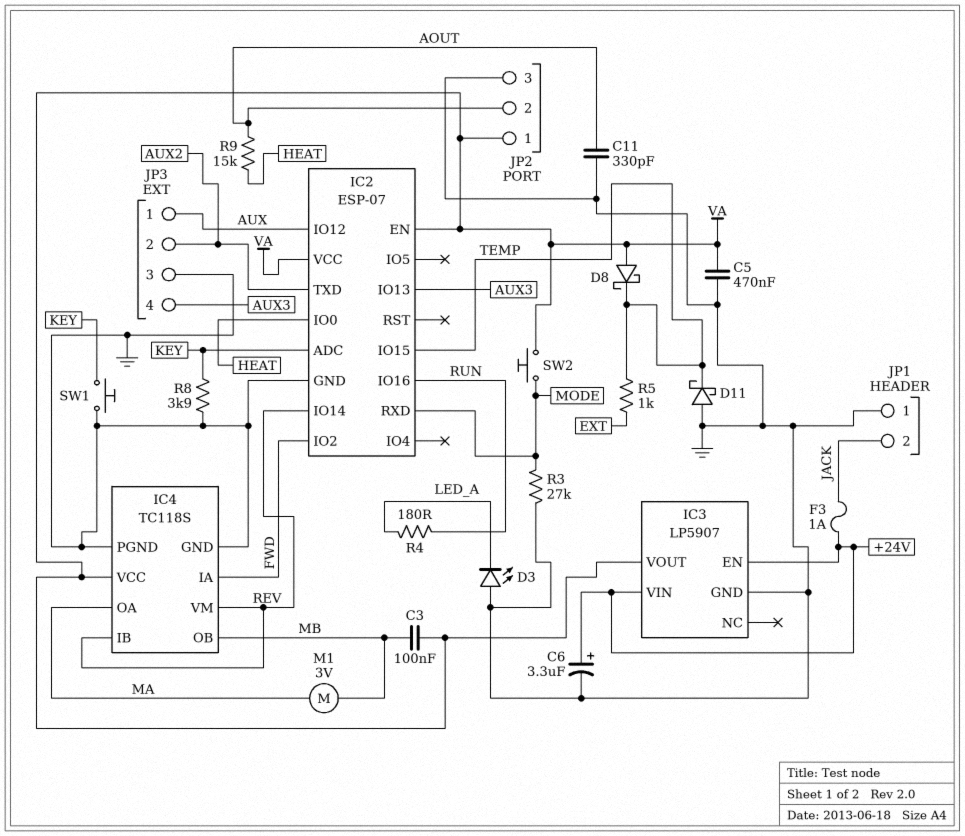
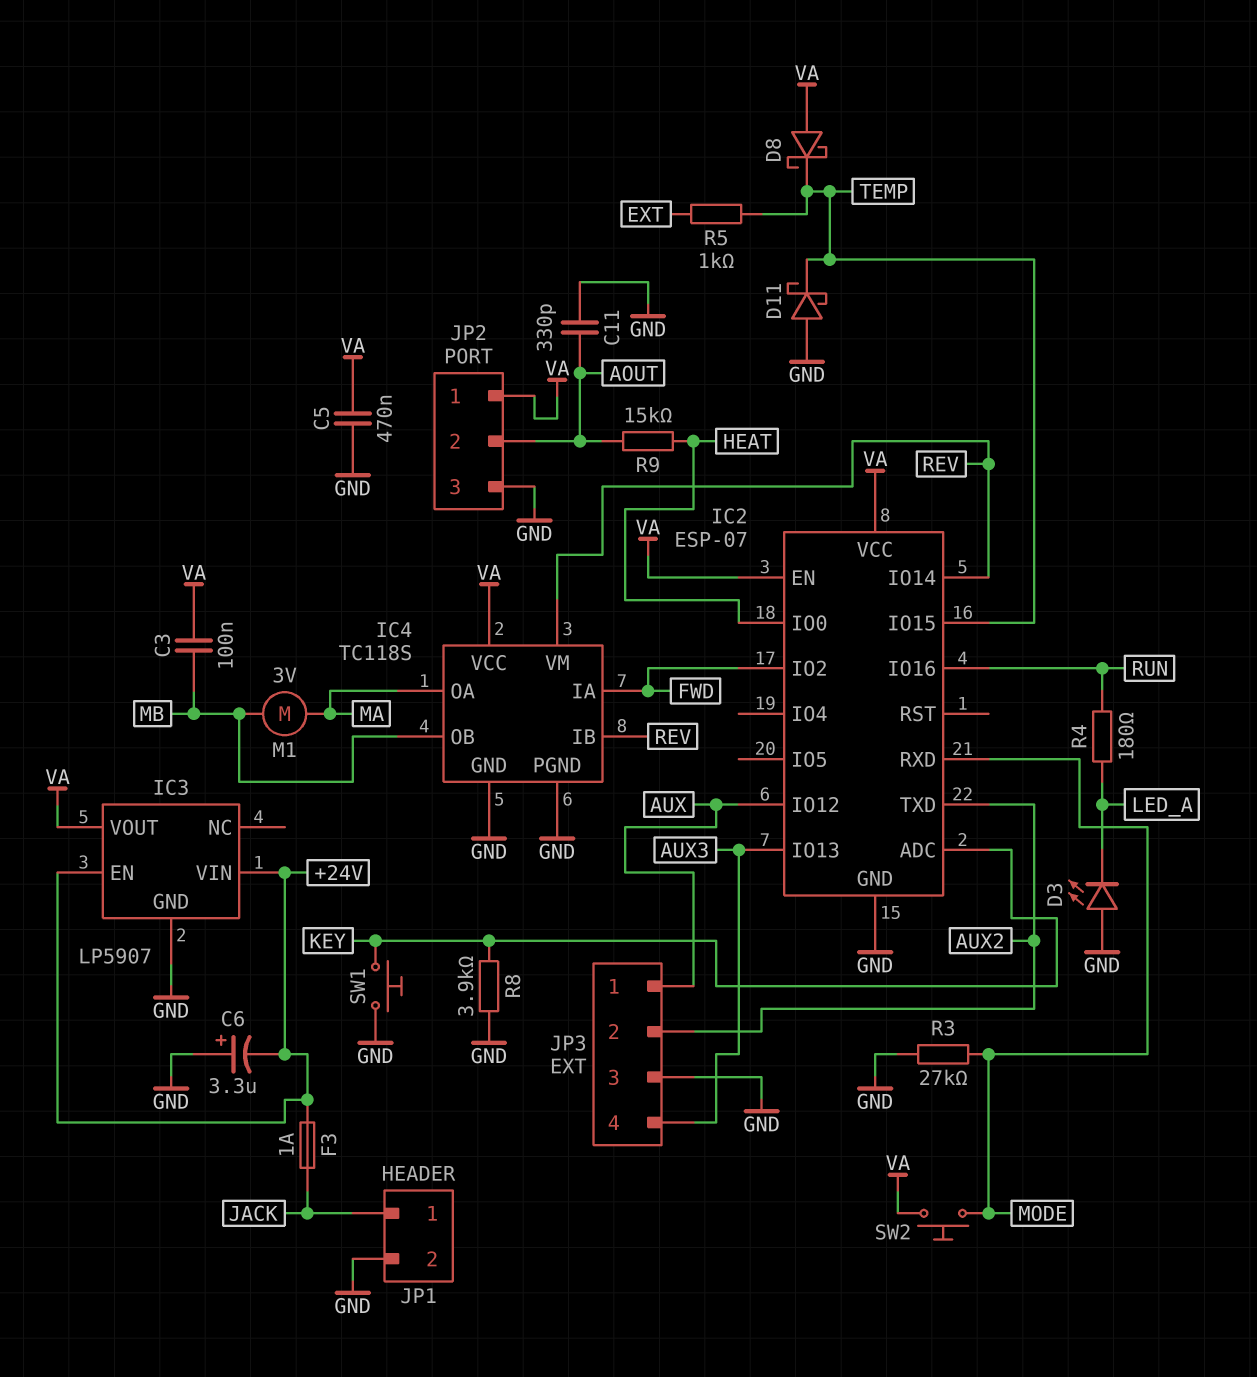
C6: 3.3uF (plus +24V, minus GND) -> 3.3uF (plus GND, minus +24V)
JP1 pin 1: GND -> JACK
JP1 pin 2: JACK -> GND

